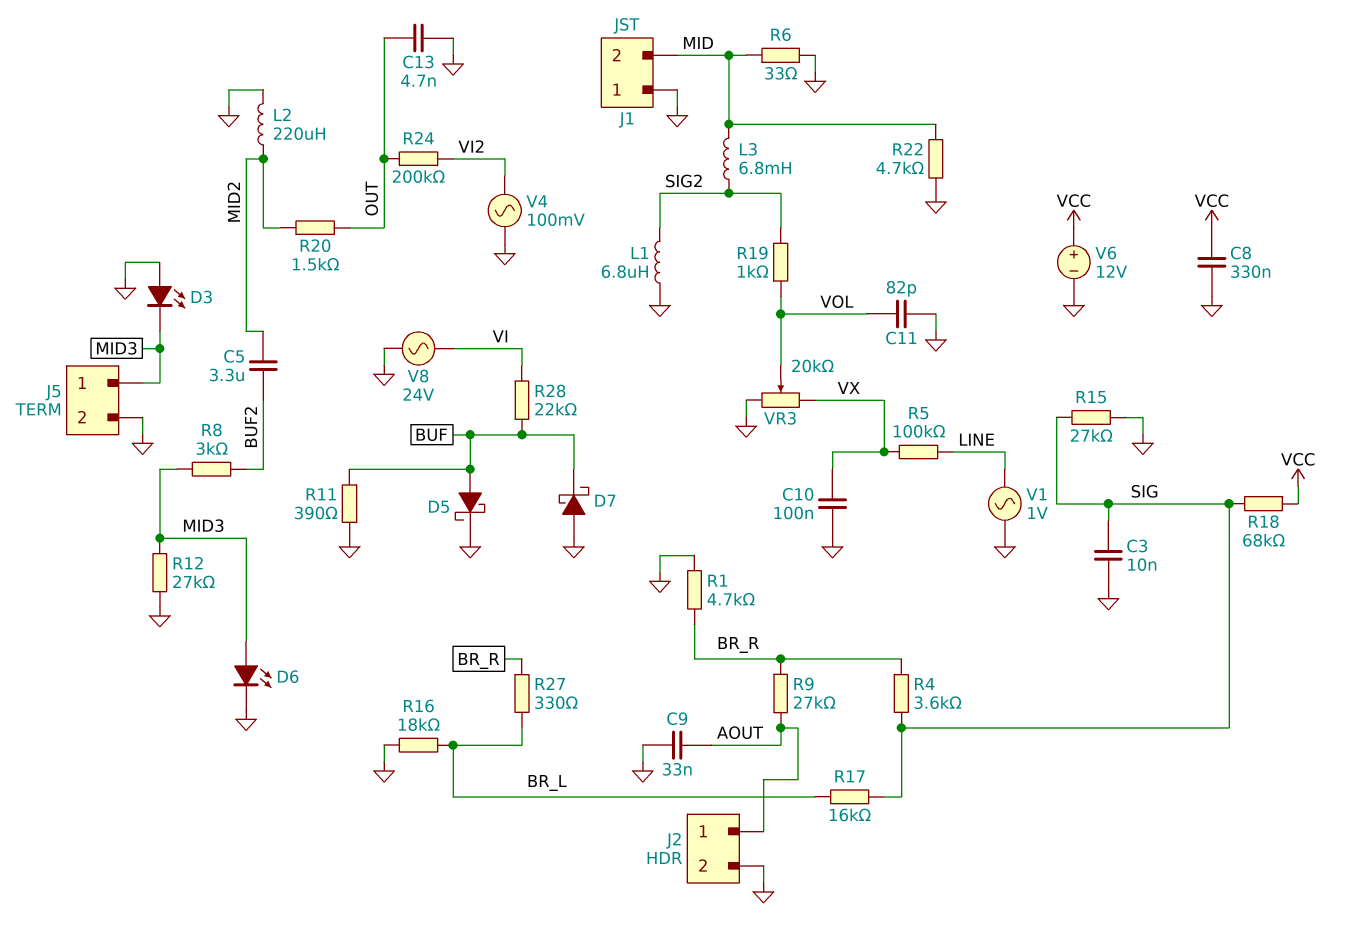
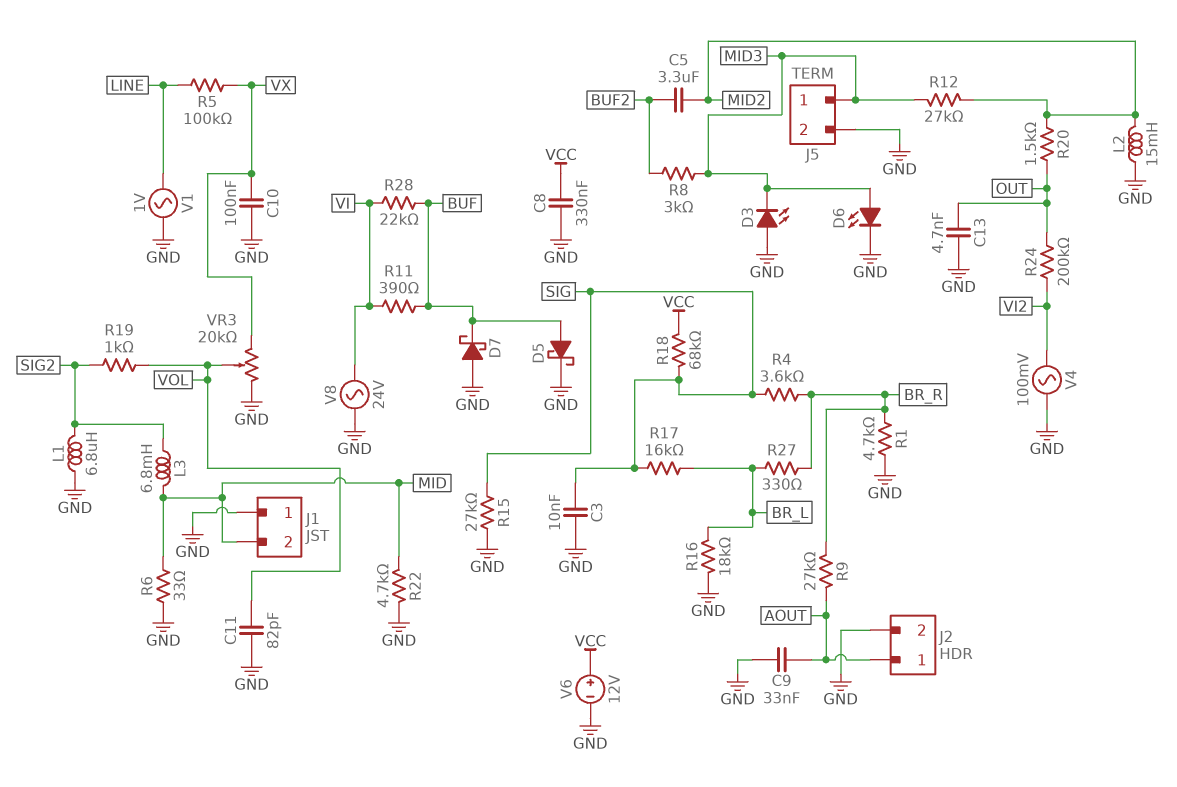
L2: 220uH (GND, MID2) -> 15mH (GND, MID2)
R11: 390 (BUF, GND) -> 390 (BUF, VI)
R12: 27k (GND, MID3) -> 27k (MID2, MID3)

